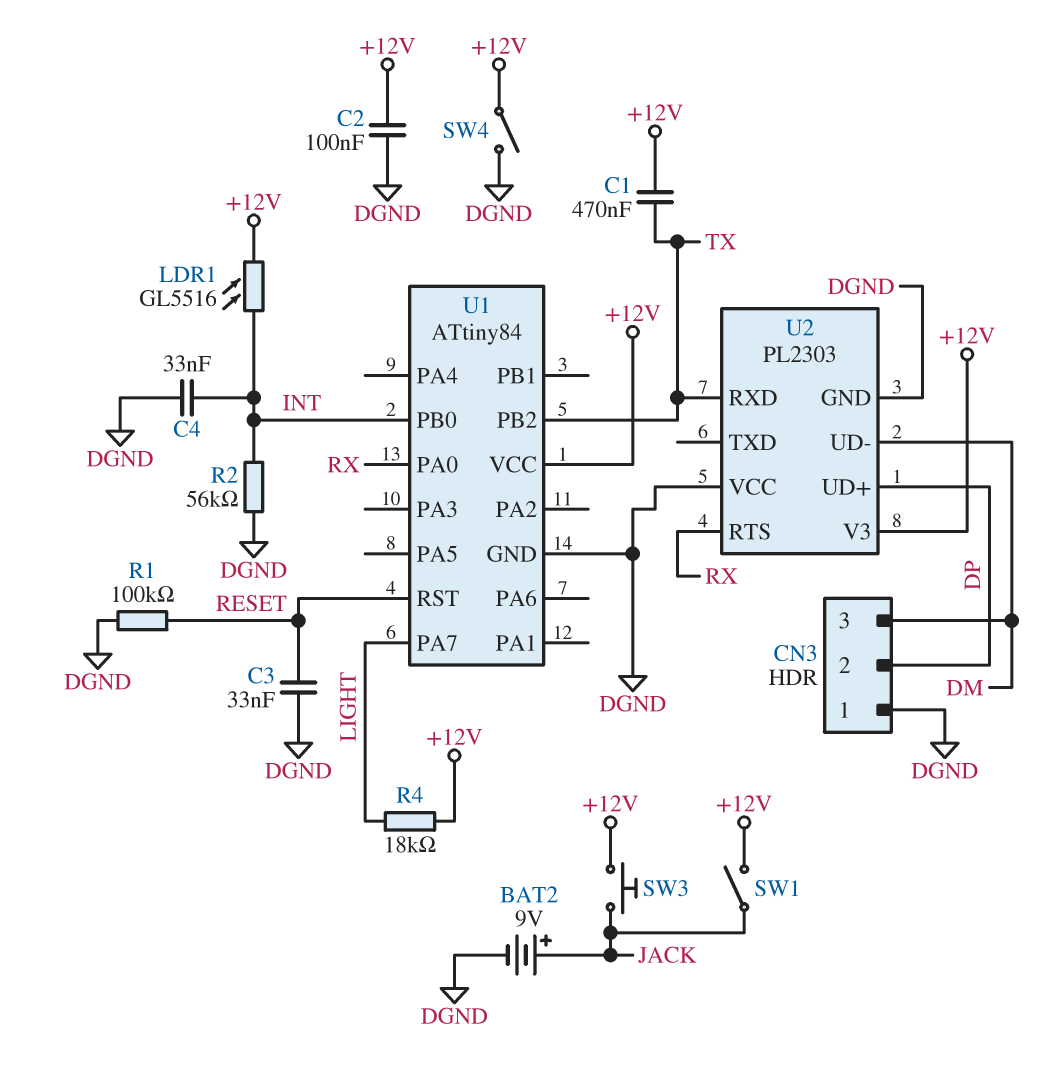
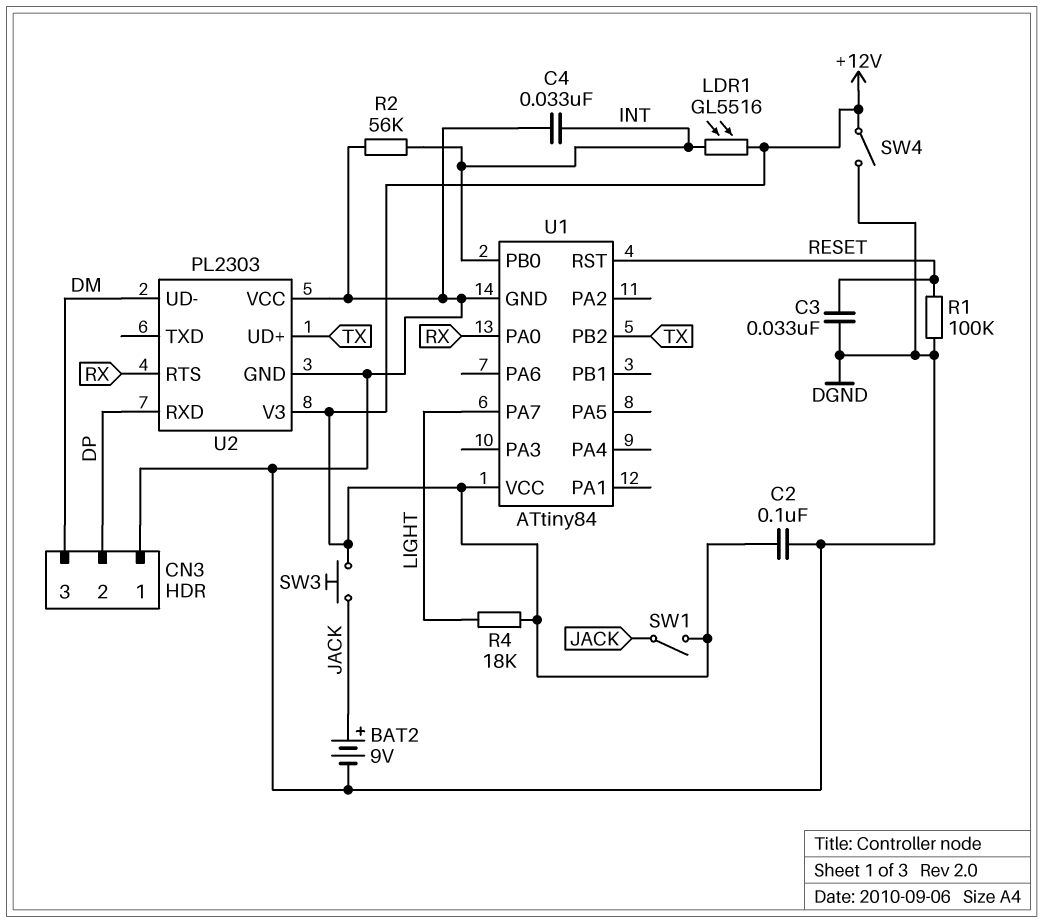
C1: 470nF (+12V, TX) -> none
U2 pin RXD: TX -> DP
U2 pin UD+: DP -> TX

